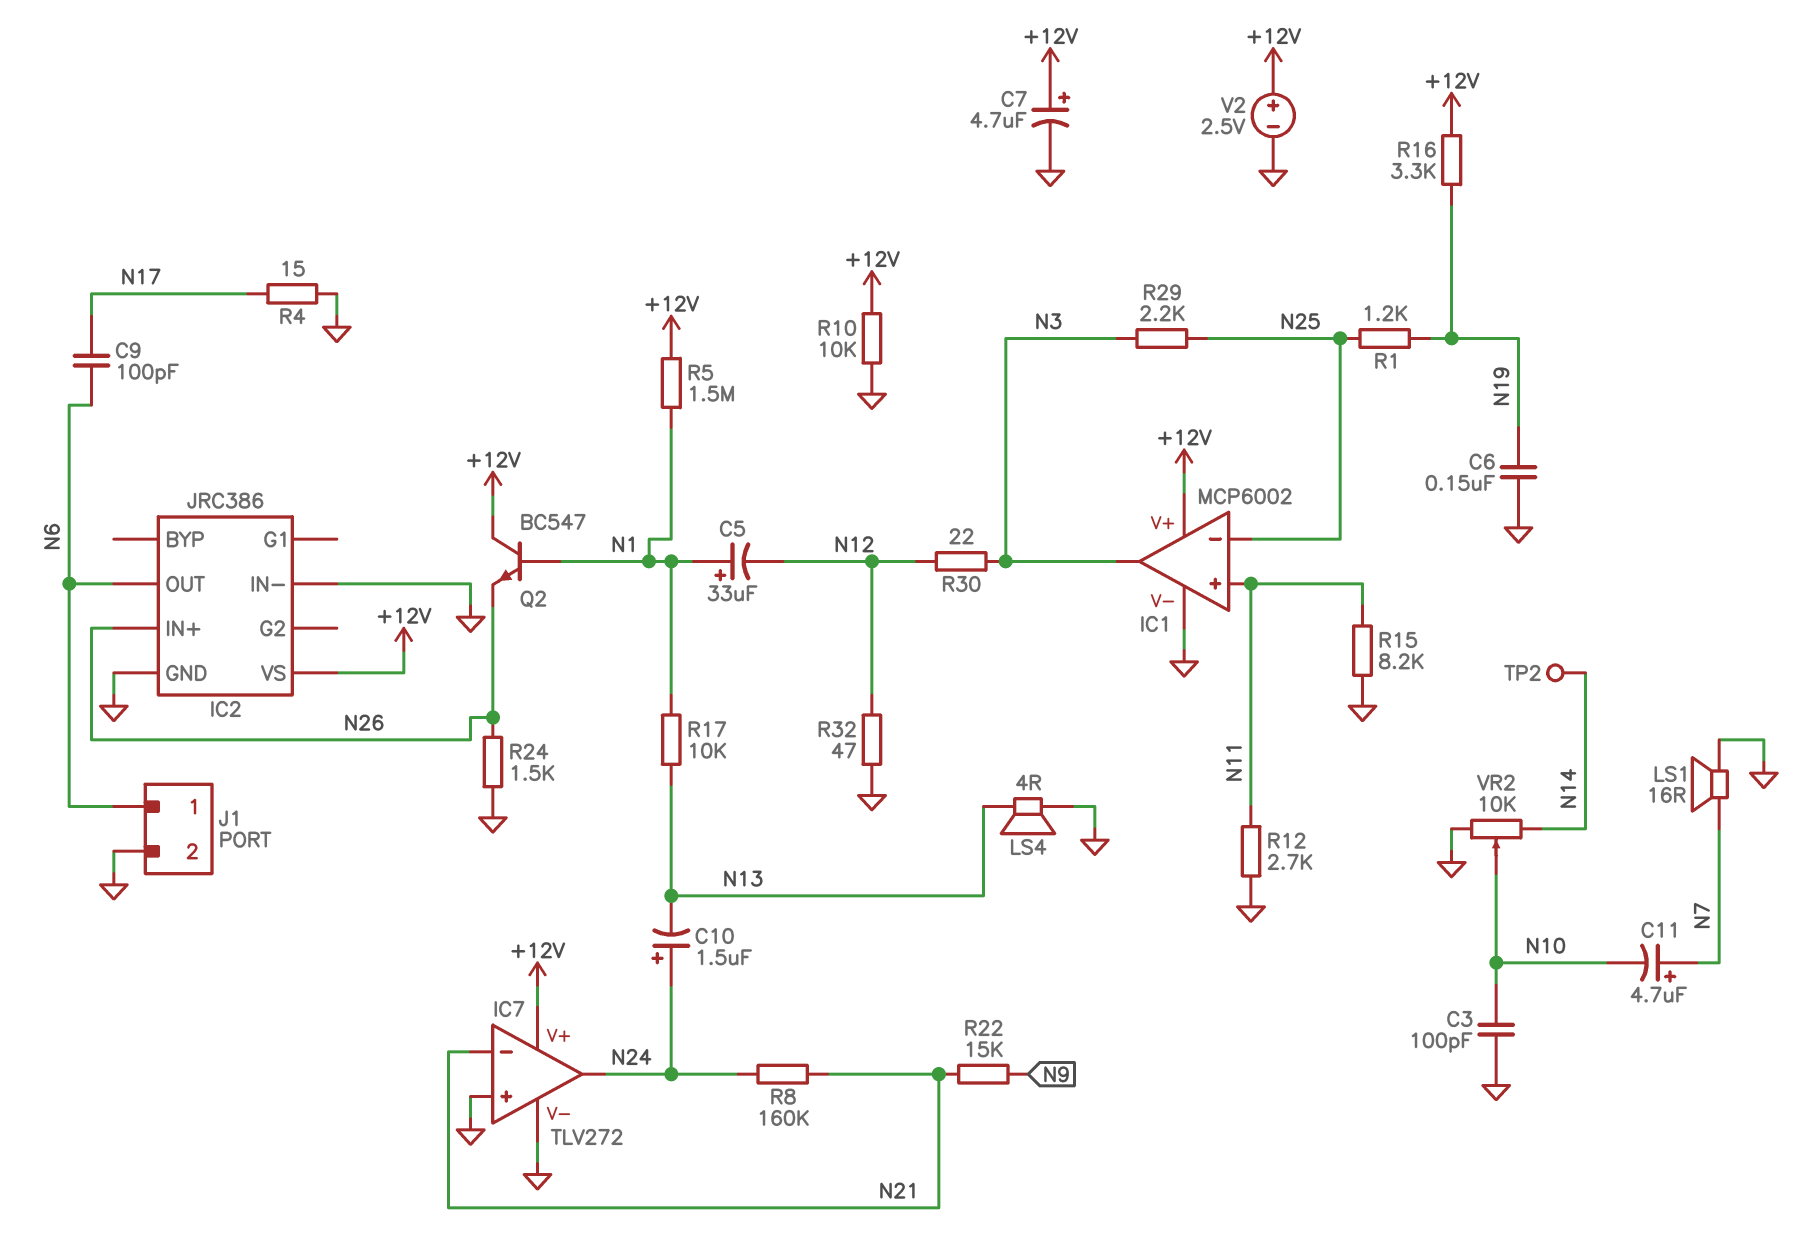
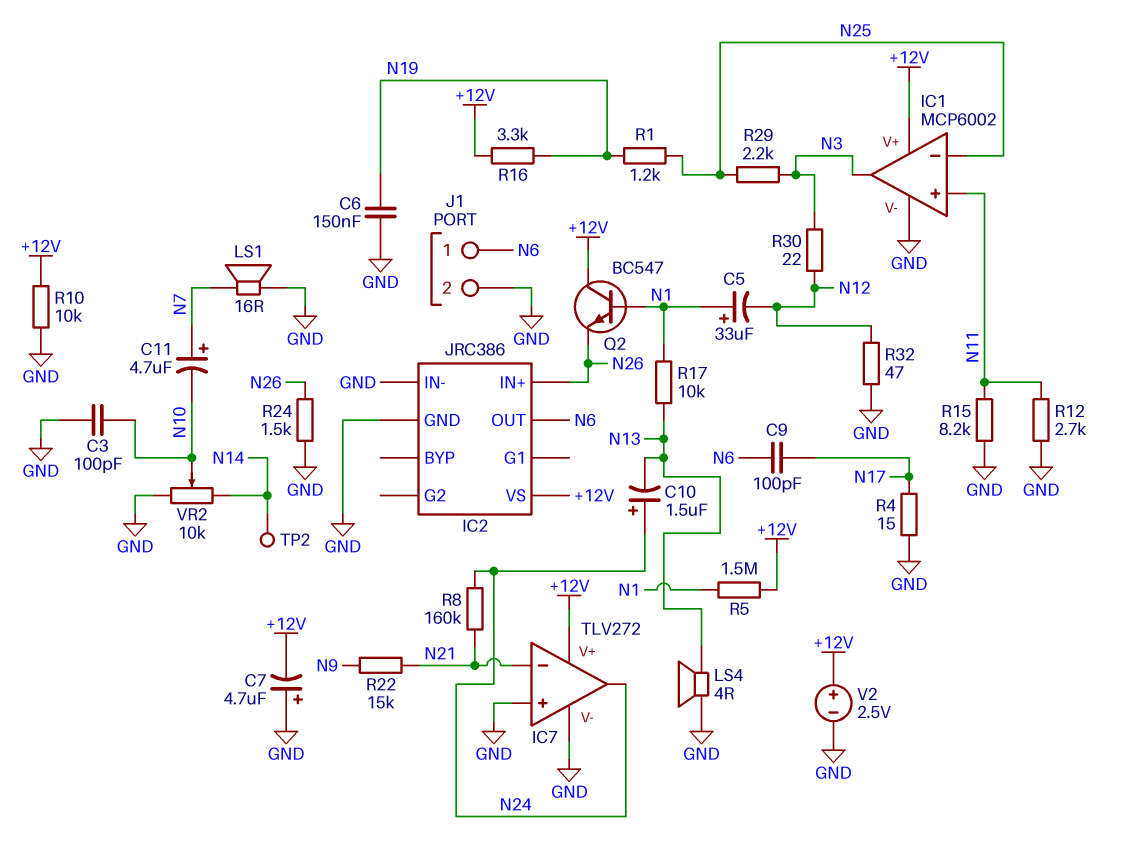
C7: 4.7uF (plus +12V, minus GND) -> 4.7uF (plus GND, minus +12V)

